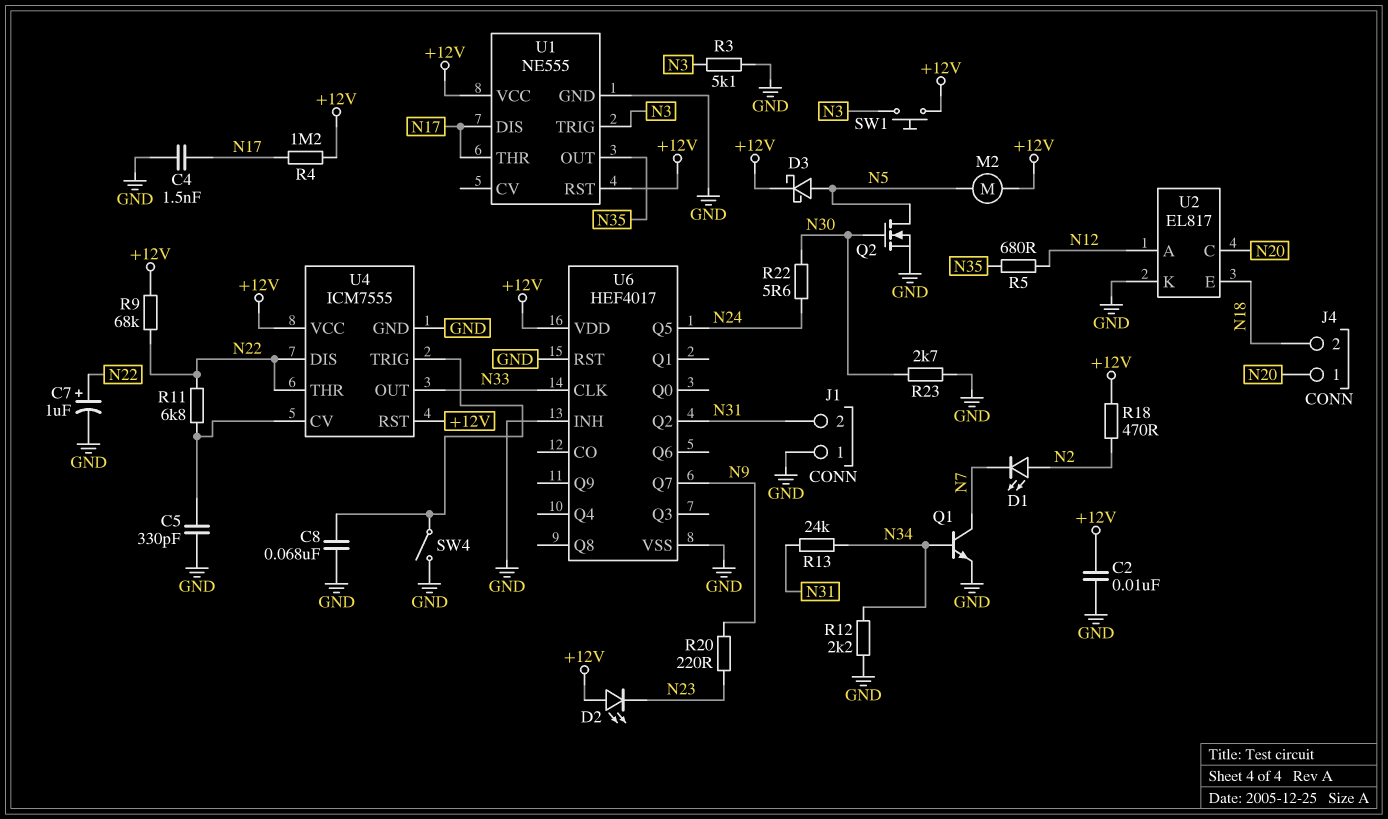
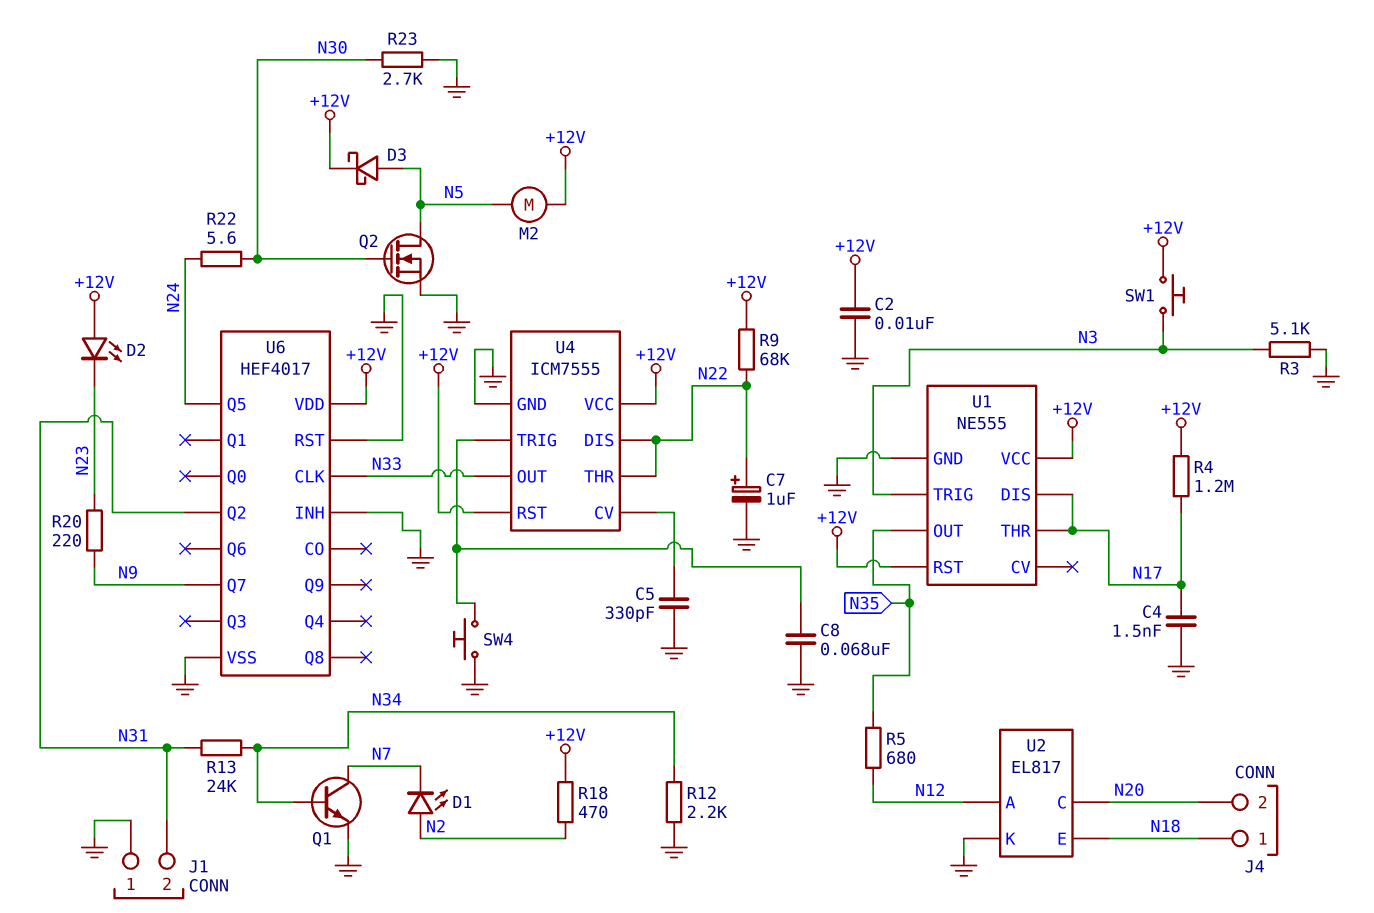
J4 pin 1: N20 -> N18
J4 pin 2: N18 -> N20
R11: 6.8k (N22, U4/CV) -> none
SW4: switch (GND, U4/TRIG) -> button (GND, U4/TRIG)

